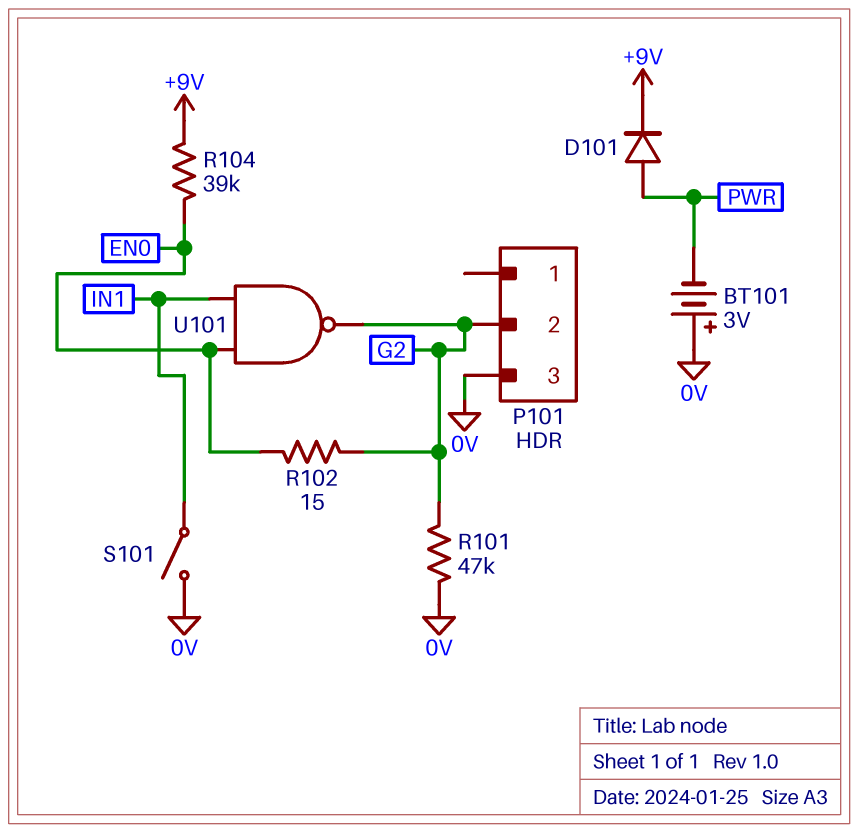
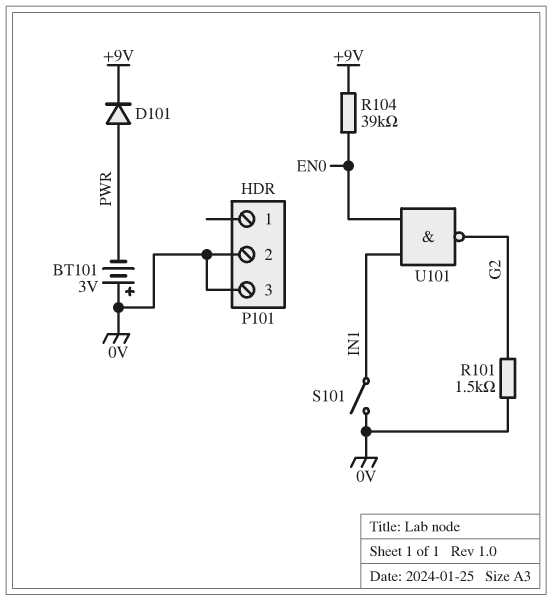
P101 pin 2: G2 -> 0V
R101: 47k (0V, G2) -> 1.5k (0V, G2)
R102: 15 (EN0, G2) -> none

